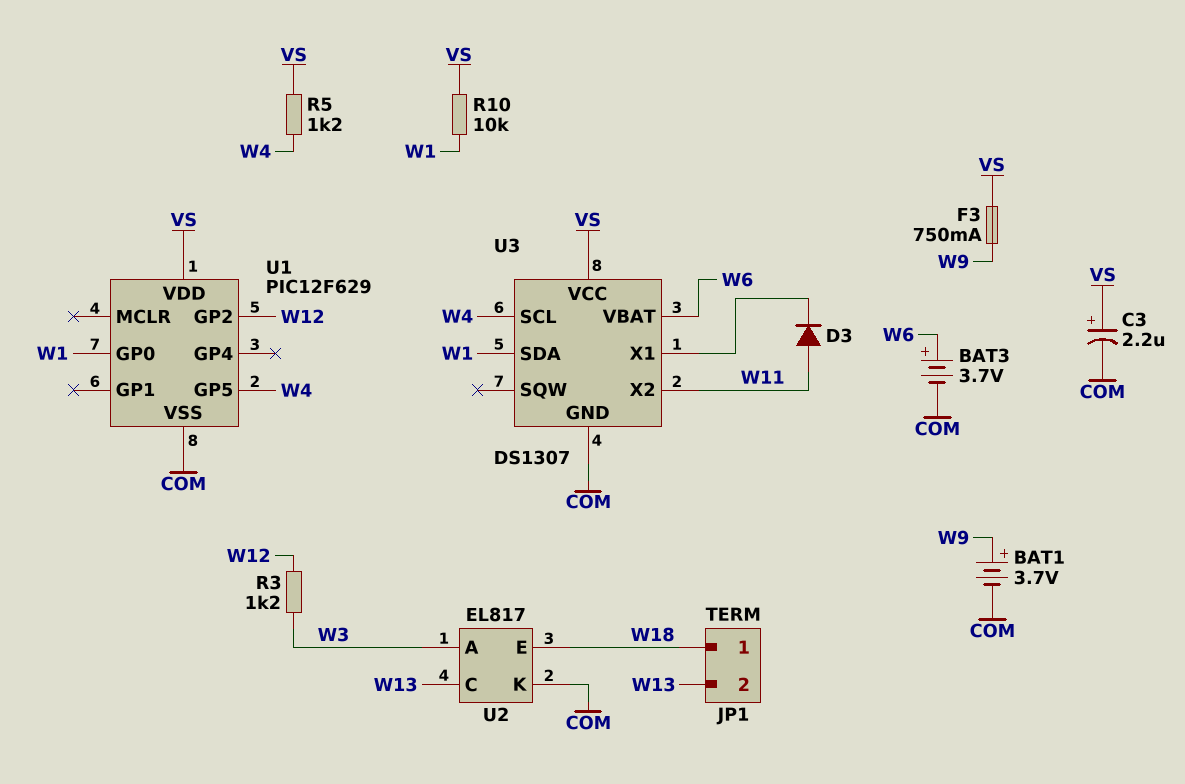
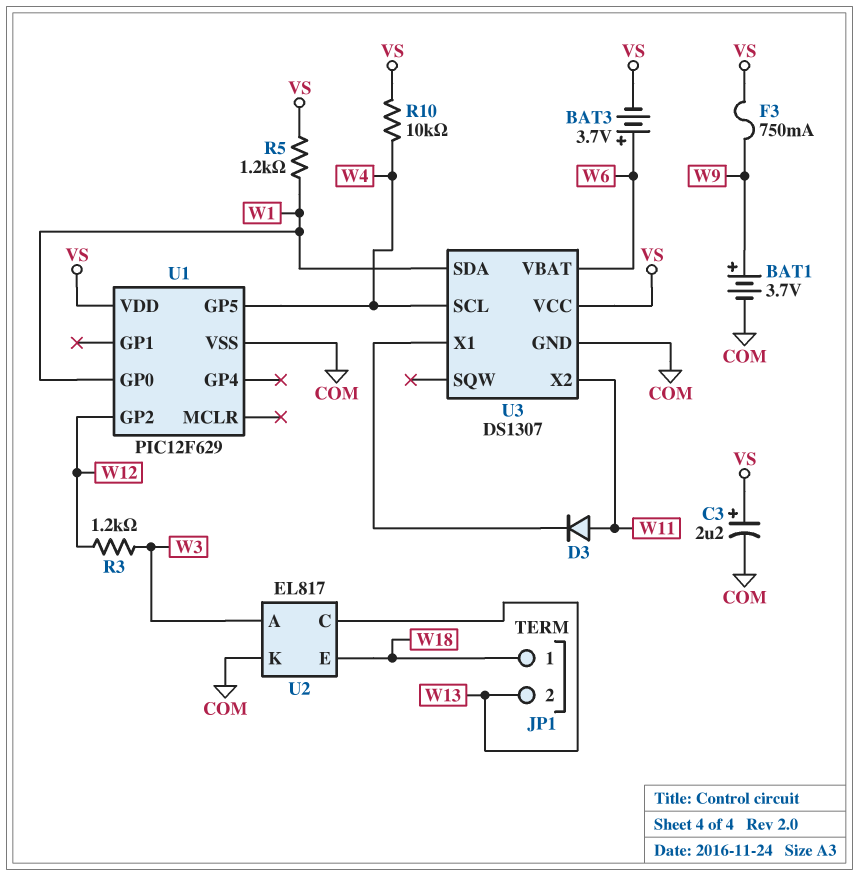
BAT3: 3.7V (plus W6, minus COM) -> 3.7V (plus W6, minus VS)
R5: 1.2k (VS, W4) -> 1.2k (VS, W1)
R10: 10k (VS, W1) -> 10k (VS, W4)

